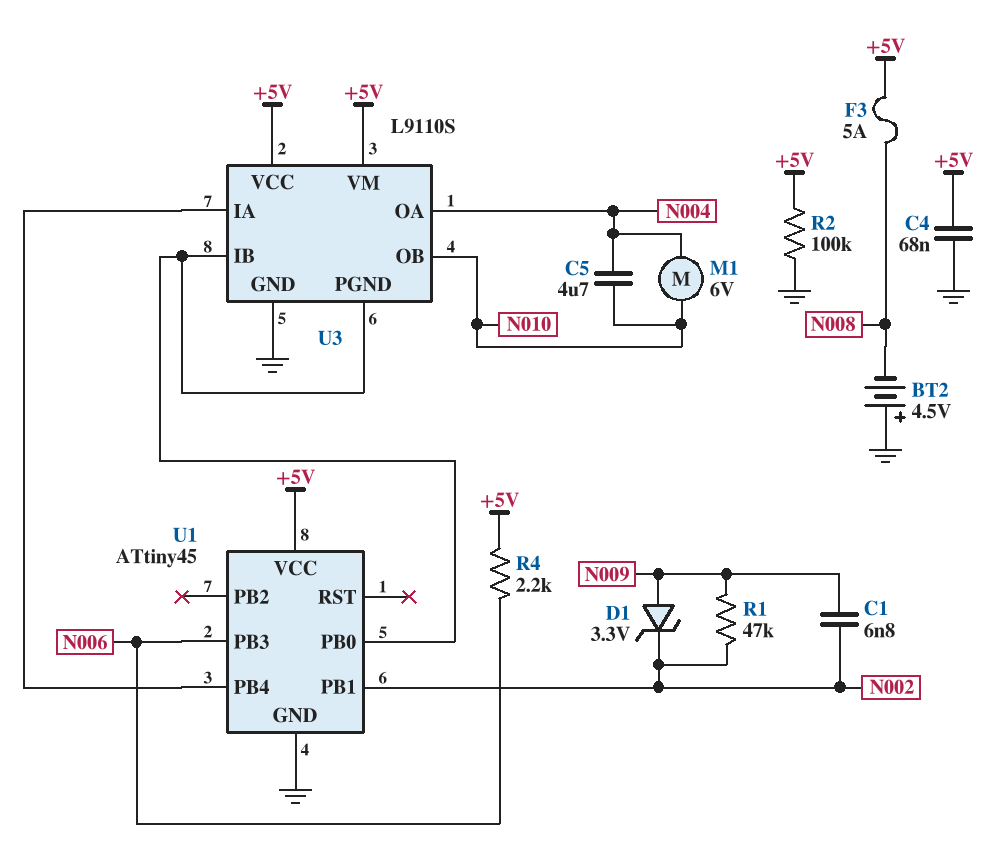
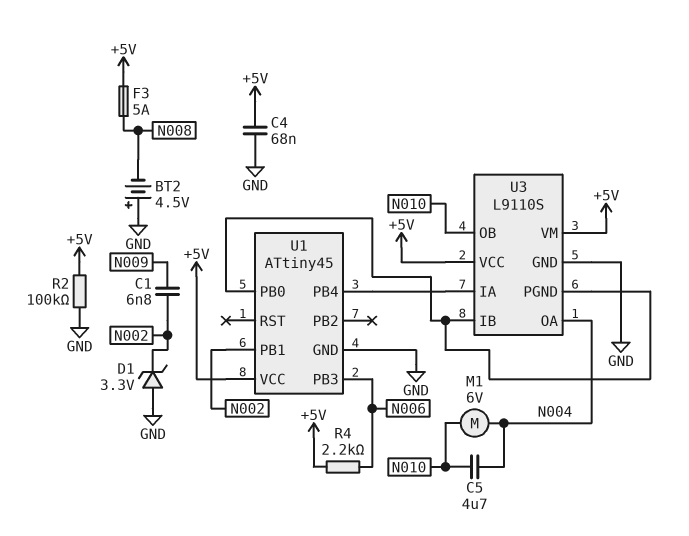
D1: zener 3.3V (A N009, K N002) -> zener 3.3V (A GND, K N002)
R1: 47k (N002, N009) -> none

